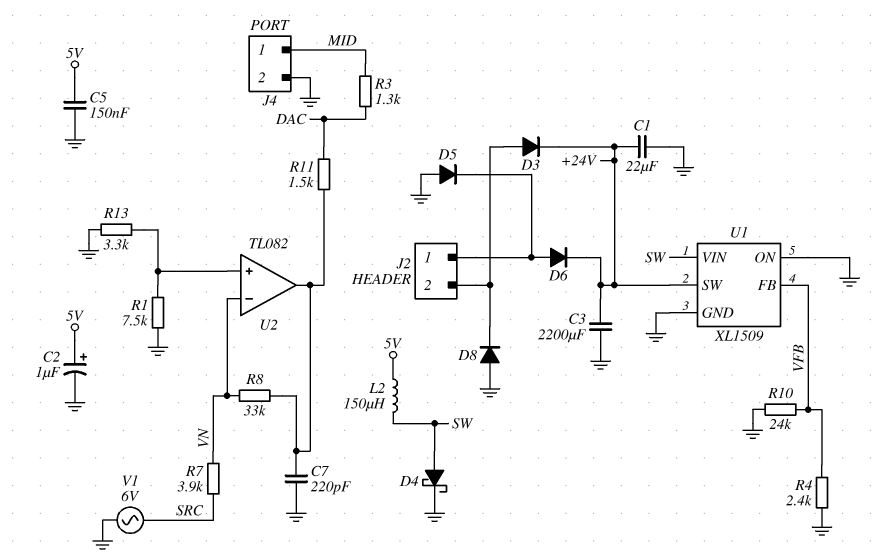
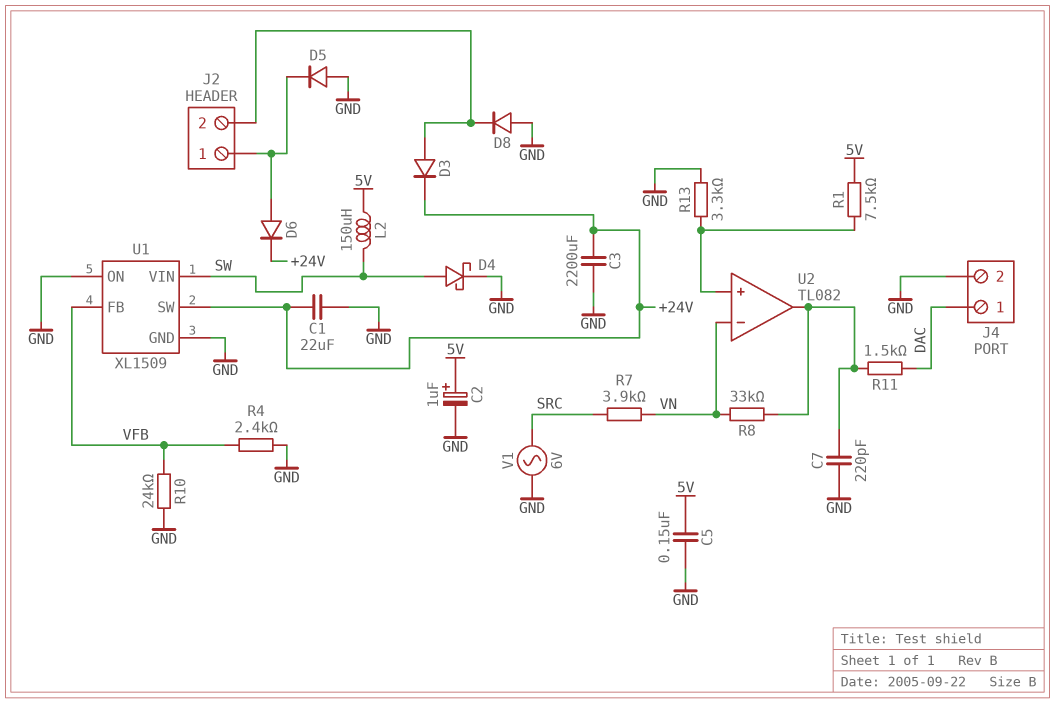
J4 pin 1: MID -> DAC
R1: 7.5k (GND, U2/in+) -> 7.5k (5V, U2/in+)
R3: 1.3k (DAC, MID) -> none

